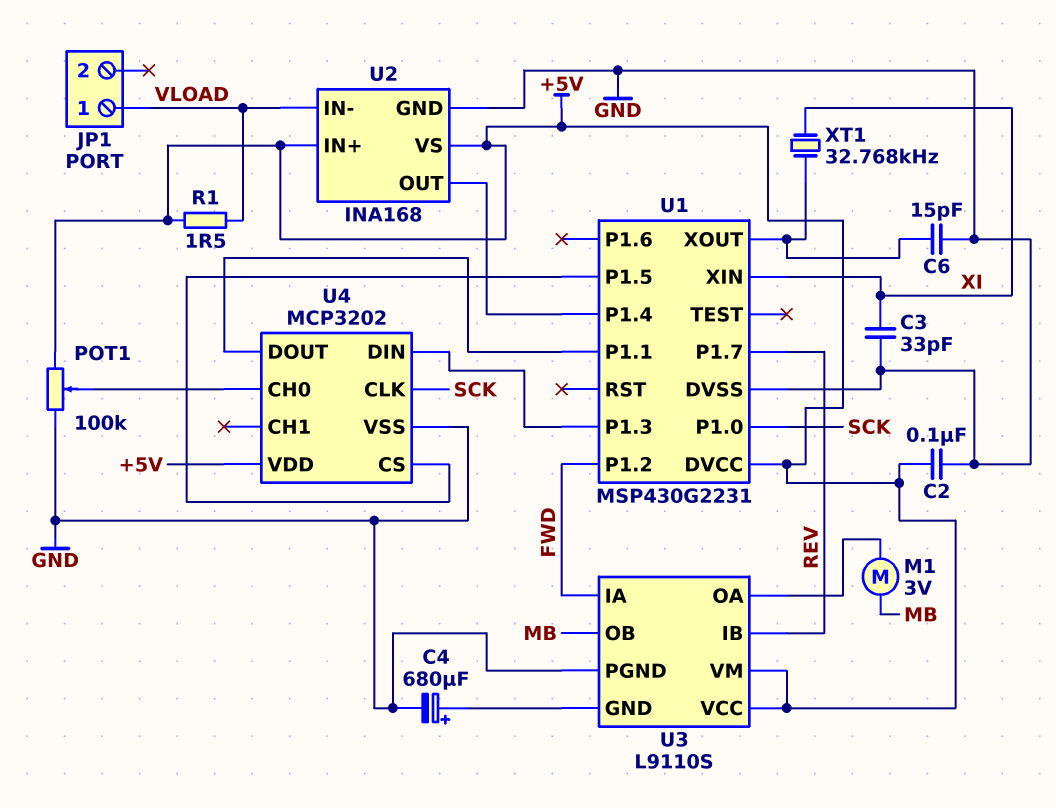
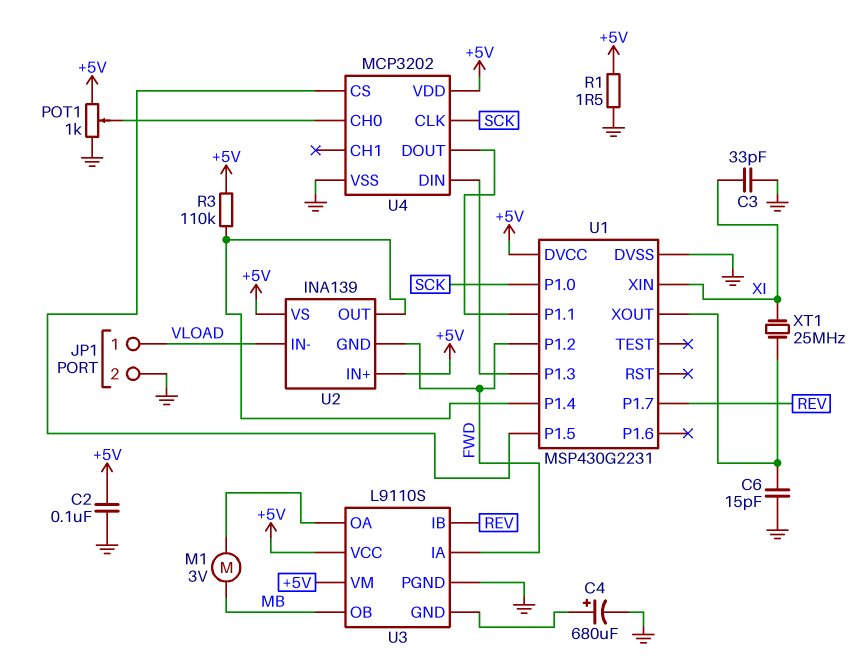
JP1 pin 2: none -> GND
POT1: 100k (+5V, GND, wiper U4/CH0) -> 1k (+5V, GND, wiper U4/CH0)
R1: 1.5 (+5V, VLOAD) -> 1.5 (+5V, GND)
R3: none -> 110k (+5V, U1/P1.4)
U2: INA168 -> INA139
U2 pin GND: GND -> FWD
XT1: 32.768kHz (U1/XOUT, XI) -> 25MHz (U1/XOUT, XI)

